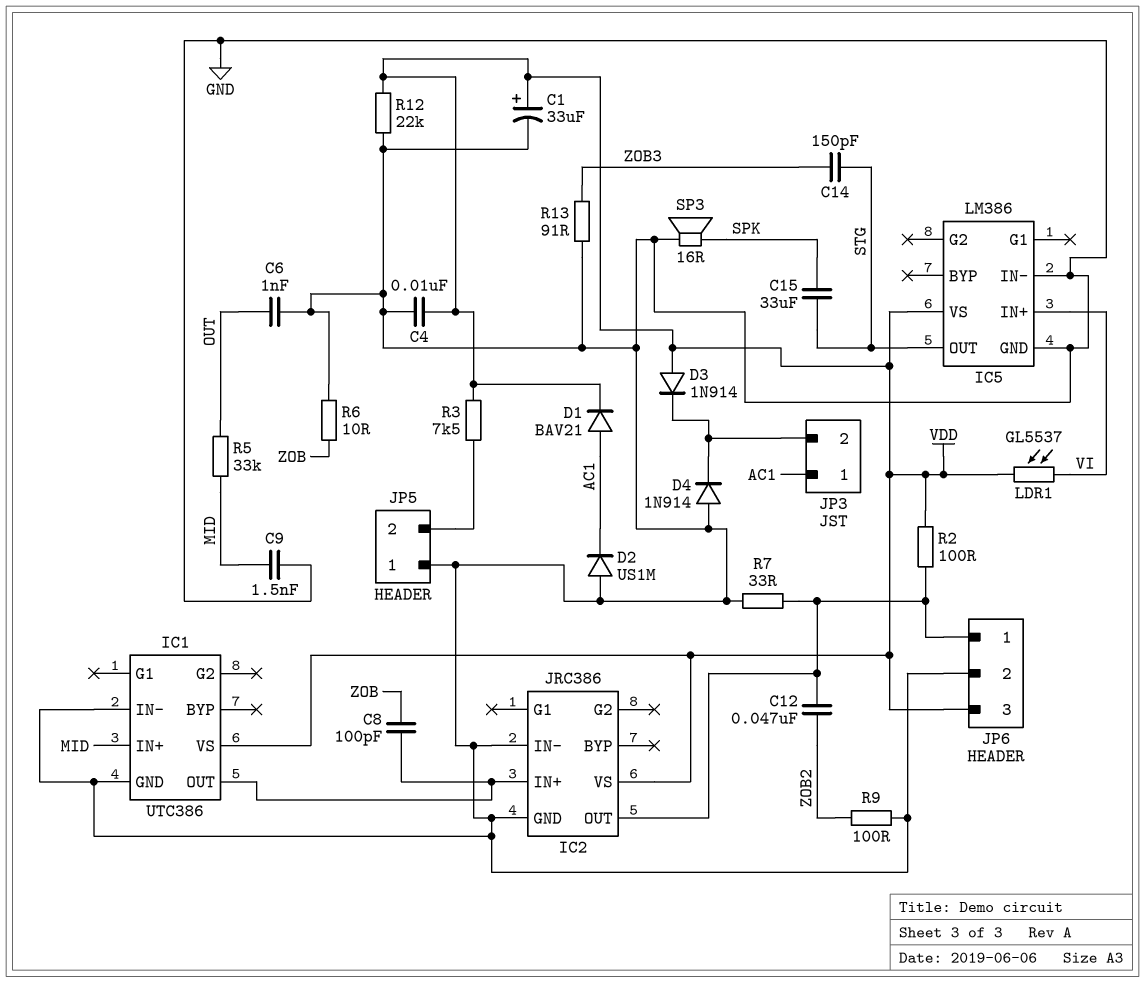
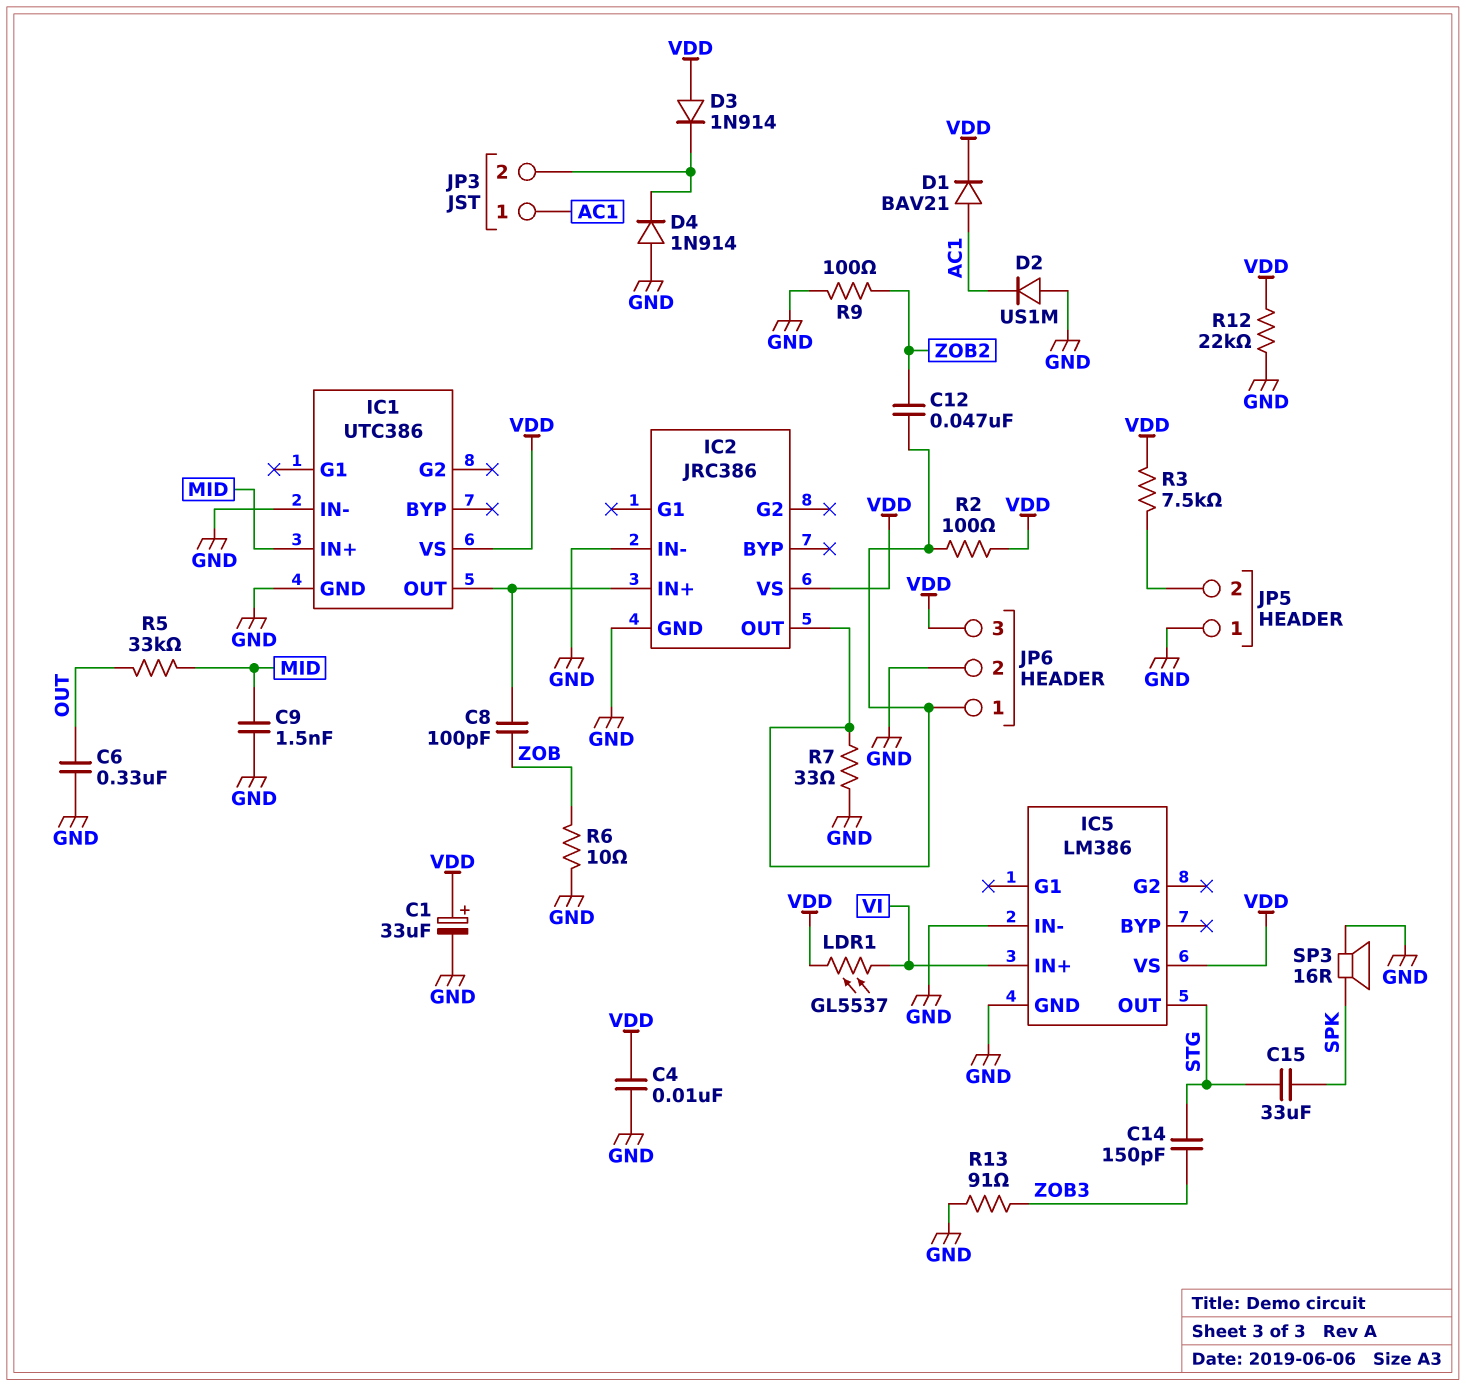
C6: 1nF (GND, OUT) -> 330nF (GND, OUT)

